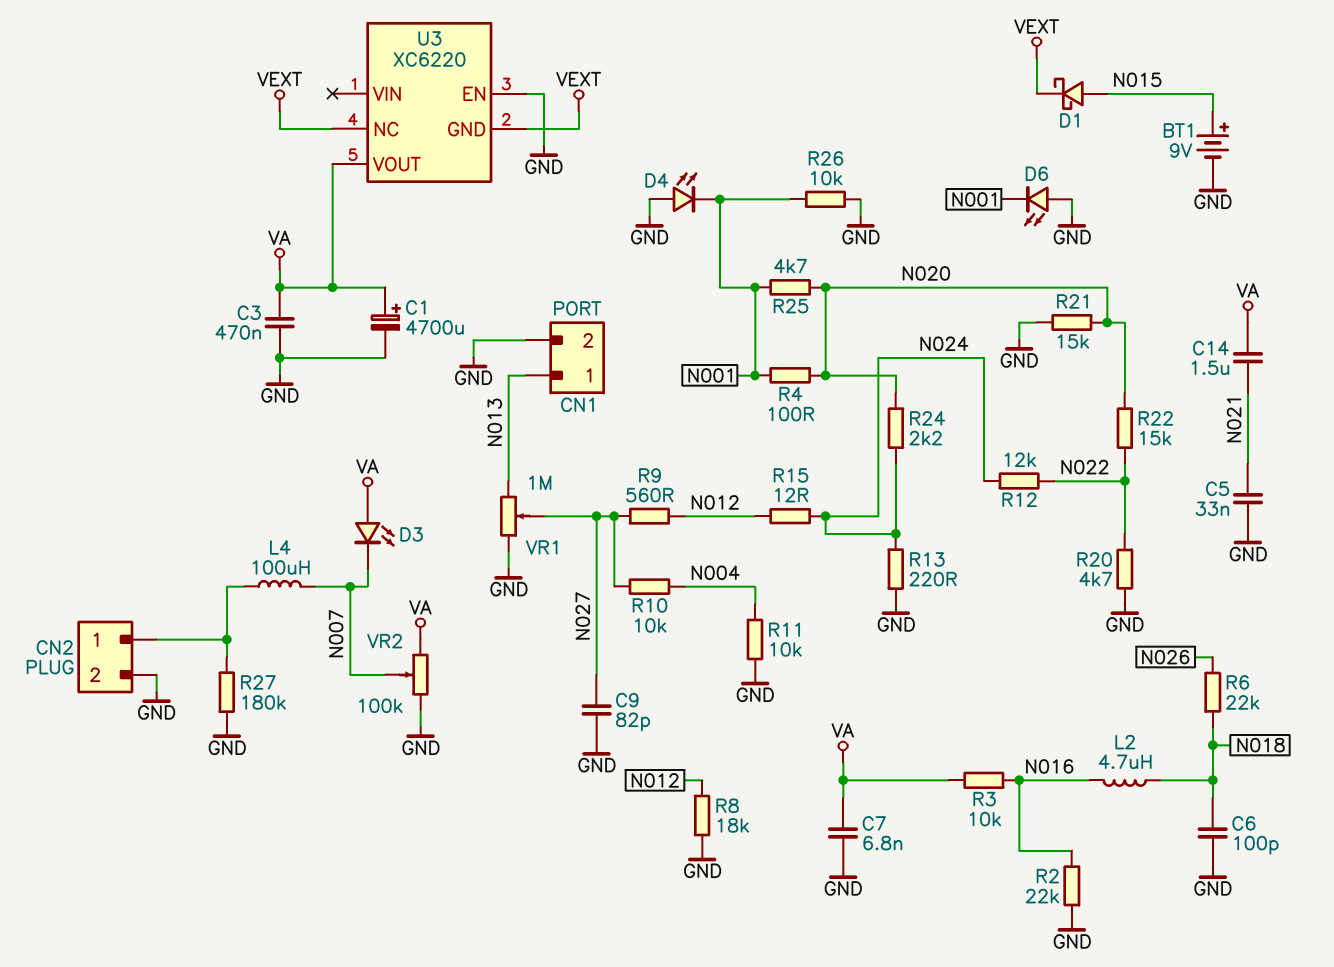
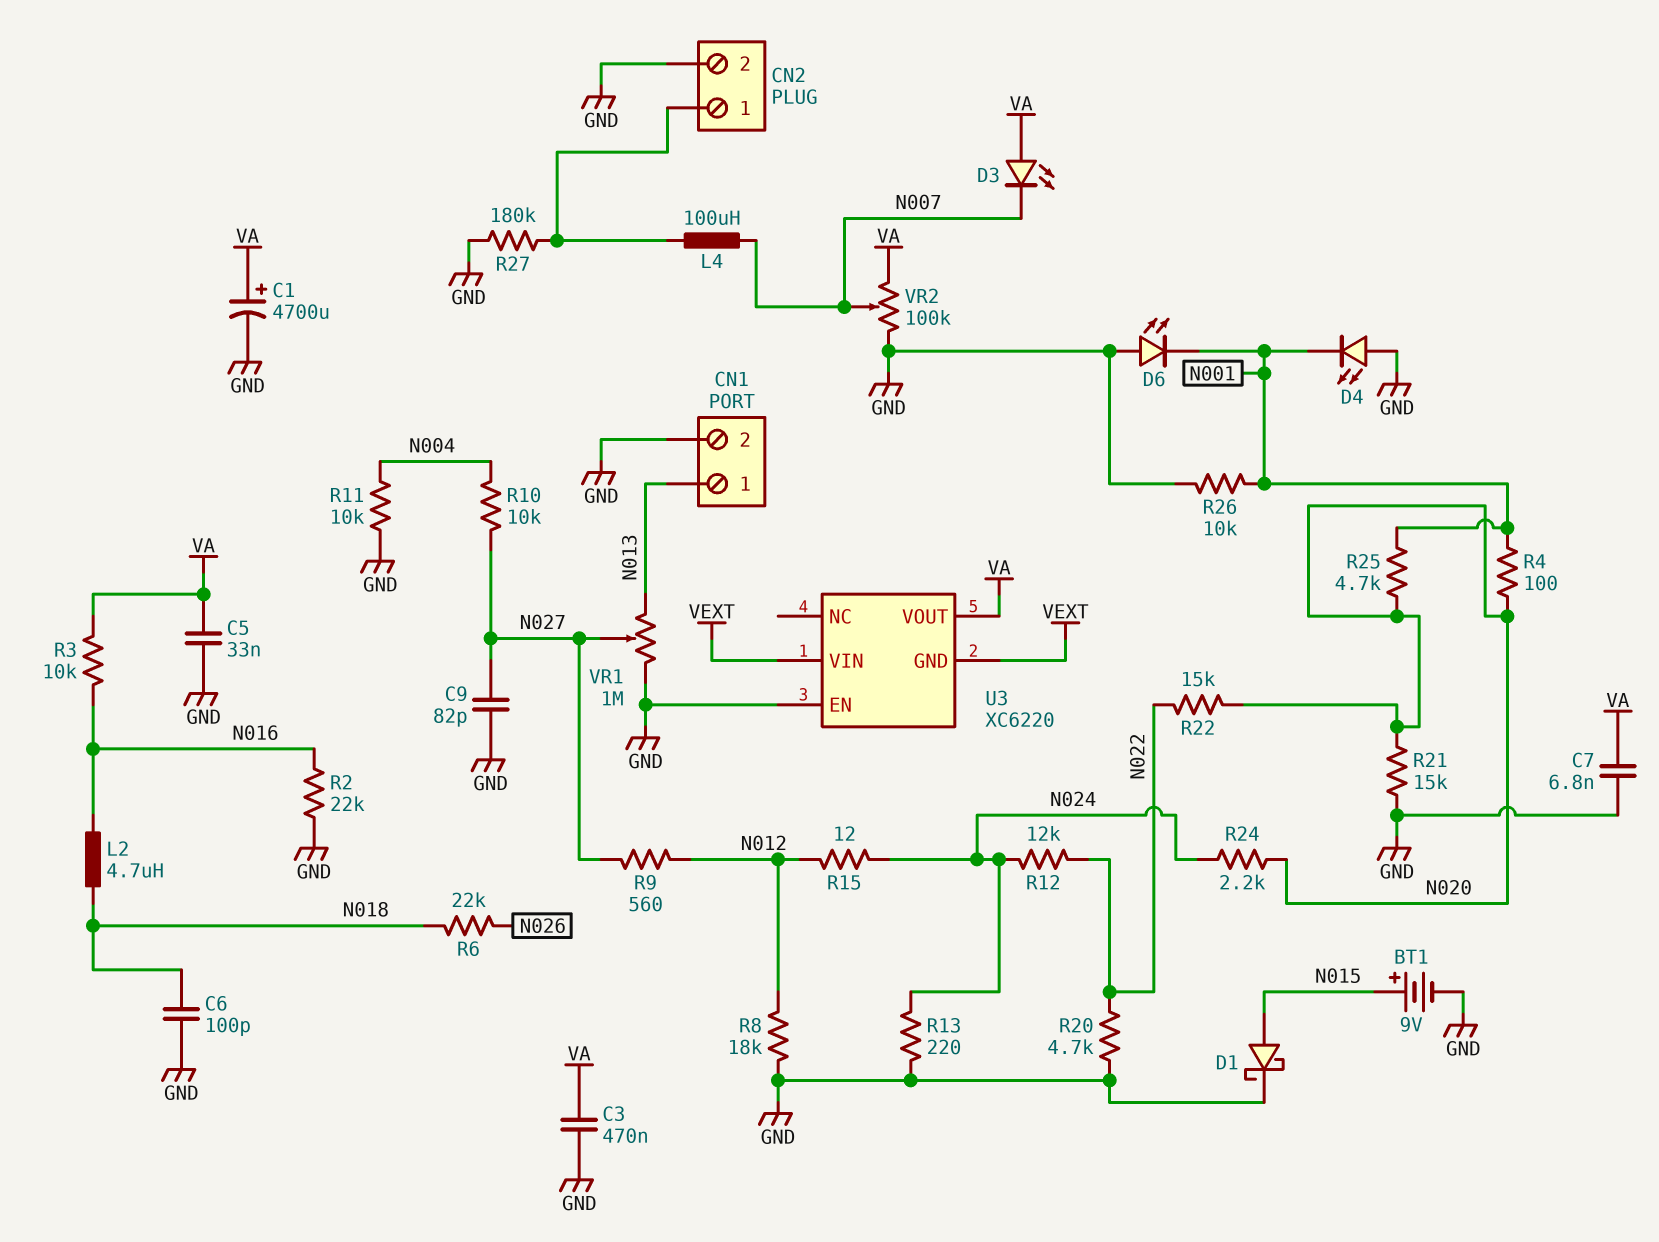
C5: 33nF (GND, N021) -> 33nF (GND, VA)
C14: 1.5uF (N021, VA) -> none
D1: schottky (A N015, K VEXT) -> schottky (A N015, K GND)
U3 pin NC: VEXT -> none
U3 pin VIN: none -> VEXT

